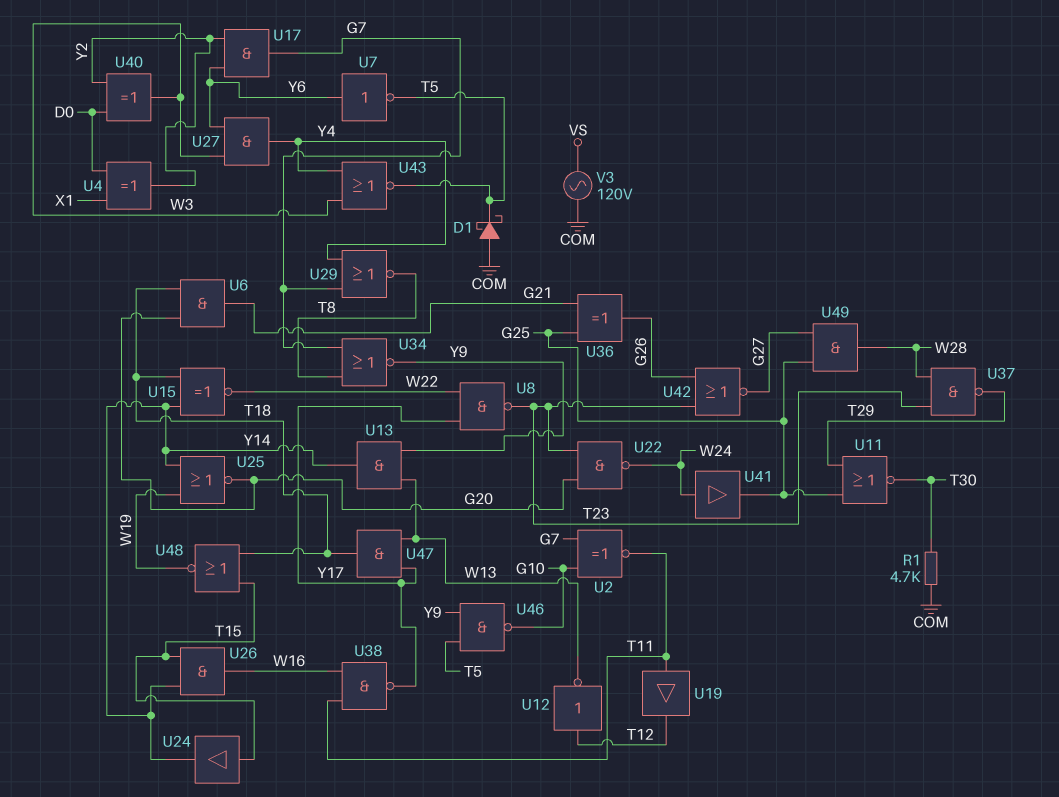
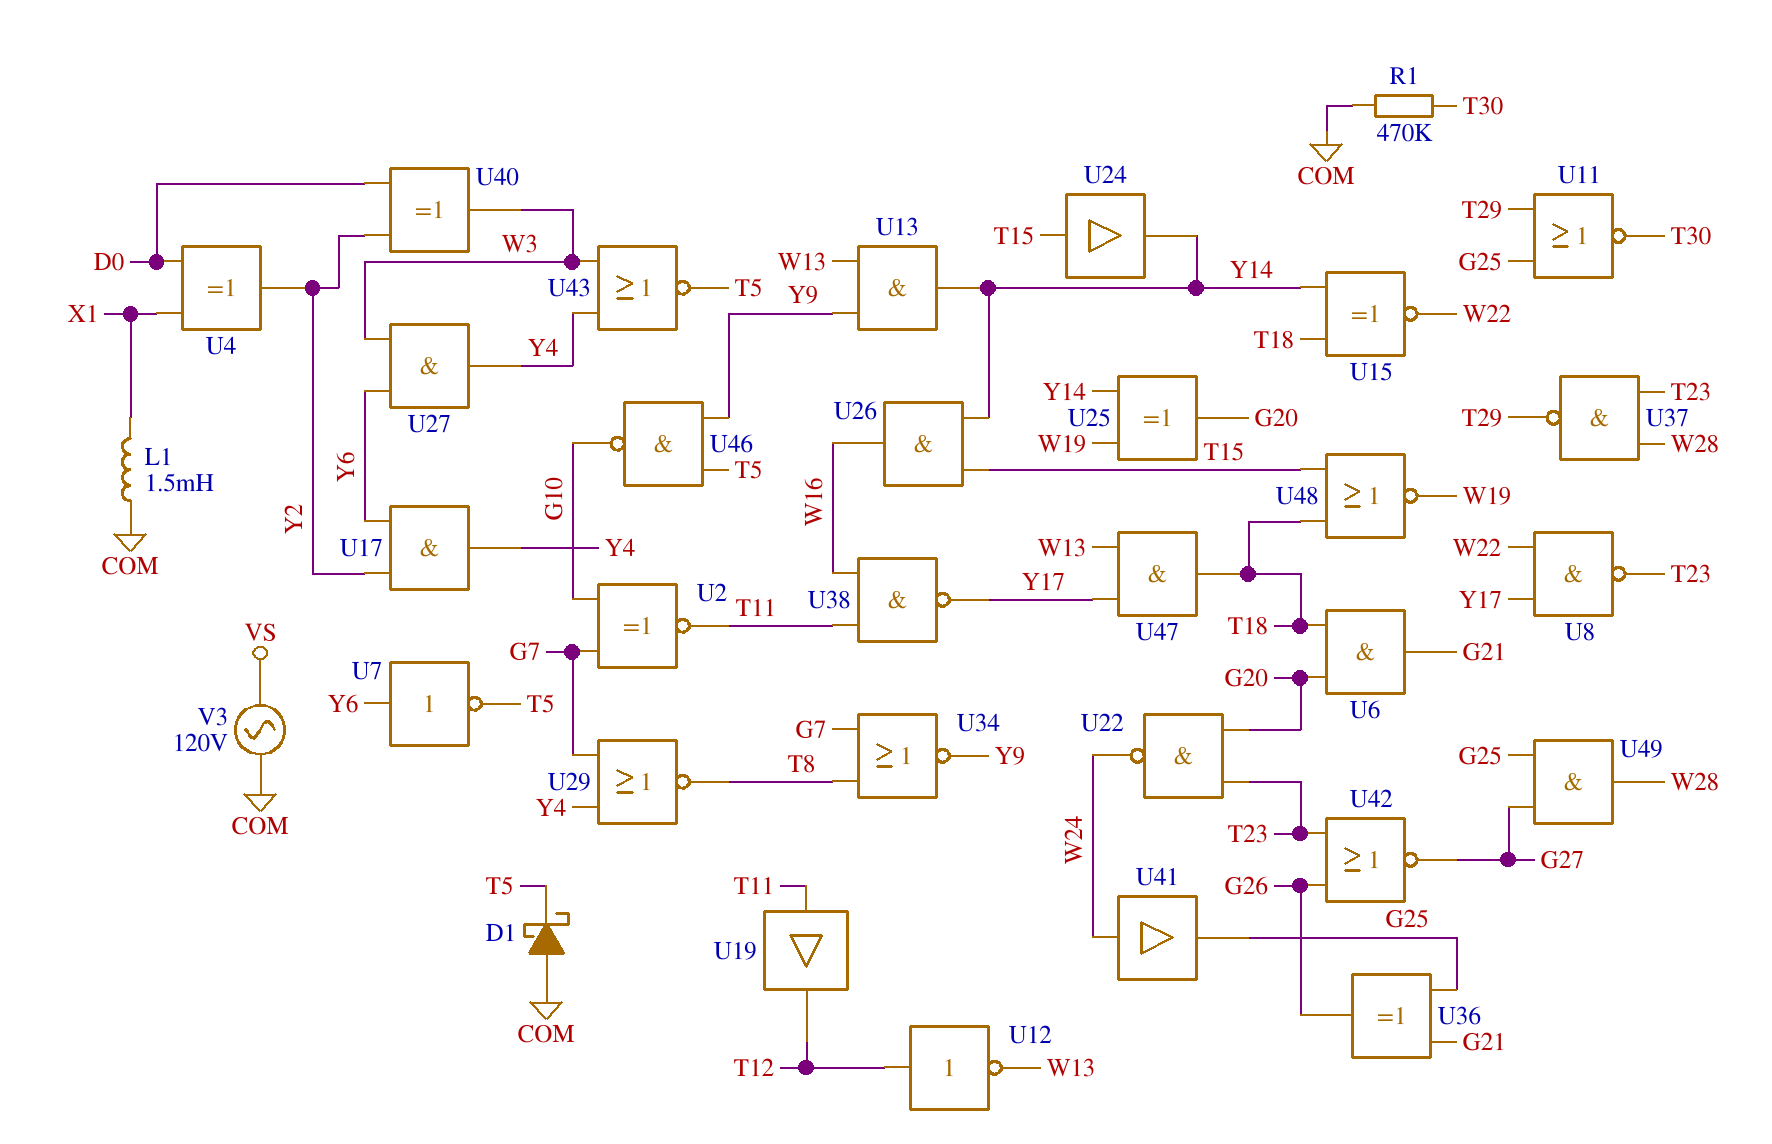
L1: none -> 1.5mH (COM, X1)
R1: 4.7k (COM, T30) -> 470k (COM, T30)
U17: AND (in Y2, in Y6, out G7) -> AND (in Y2, in Y6, out Y4)
U25: NOR (in W19, in Y14, out G20) -> XOR (in W19, in Y14, out G20)

